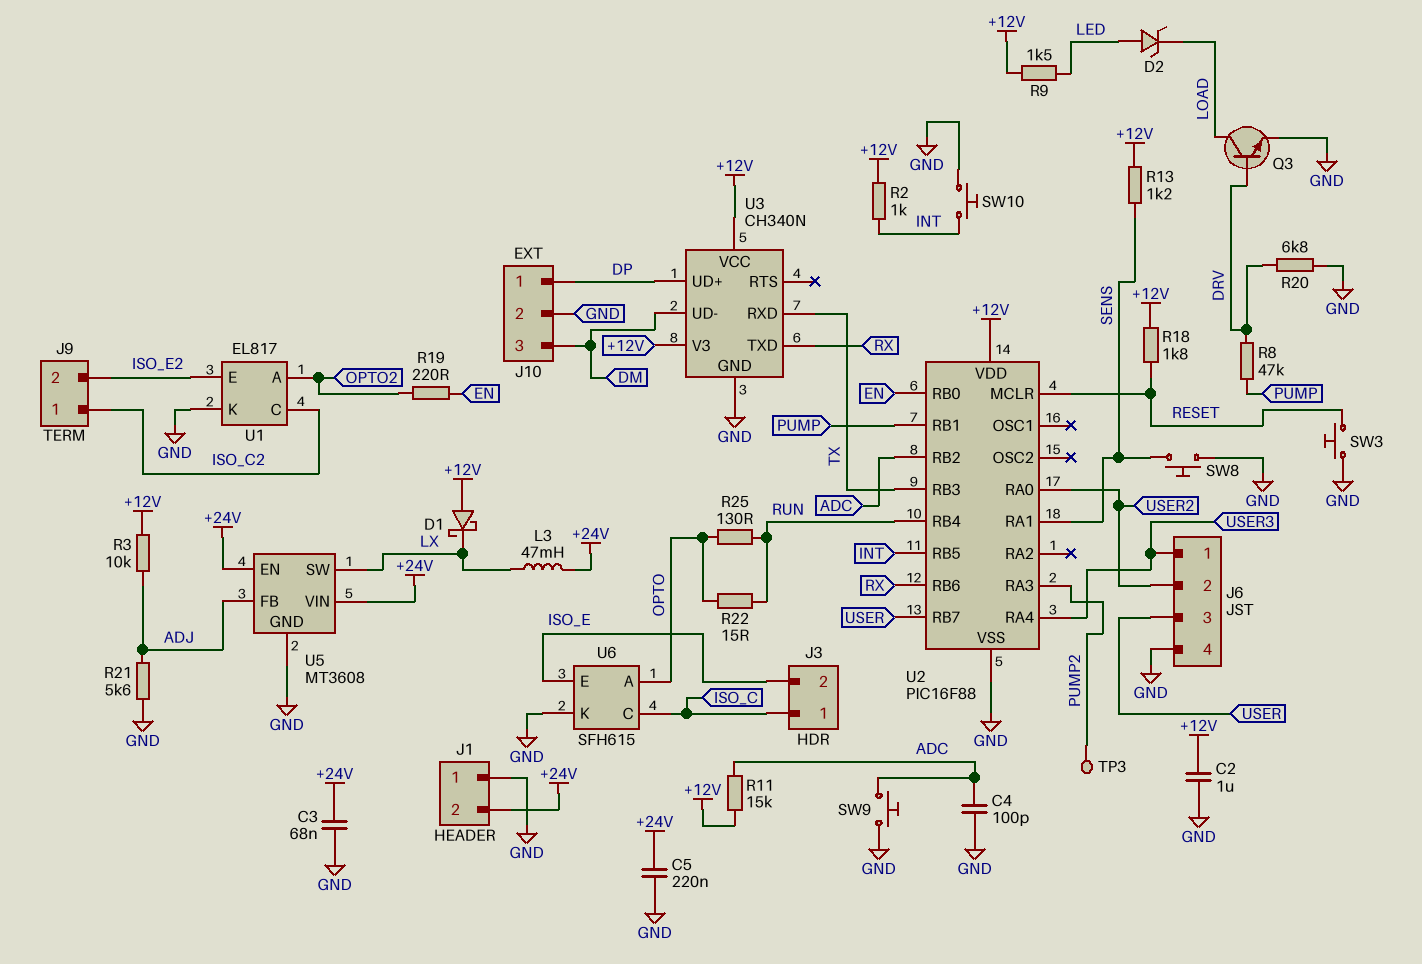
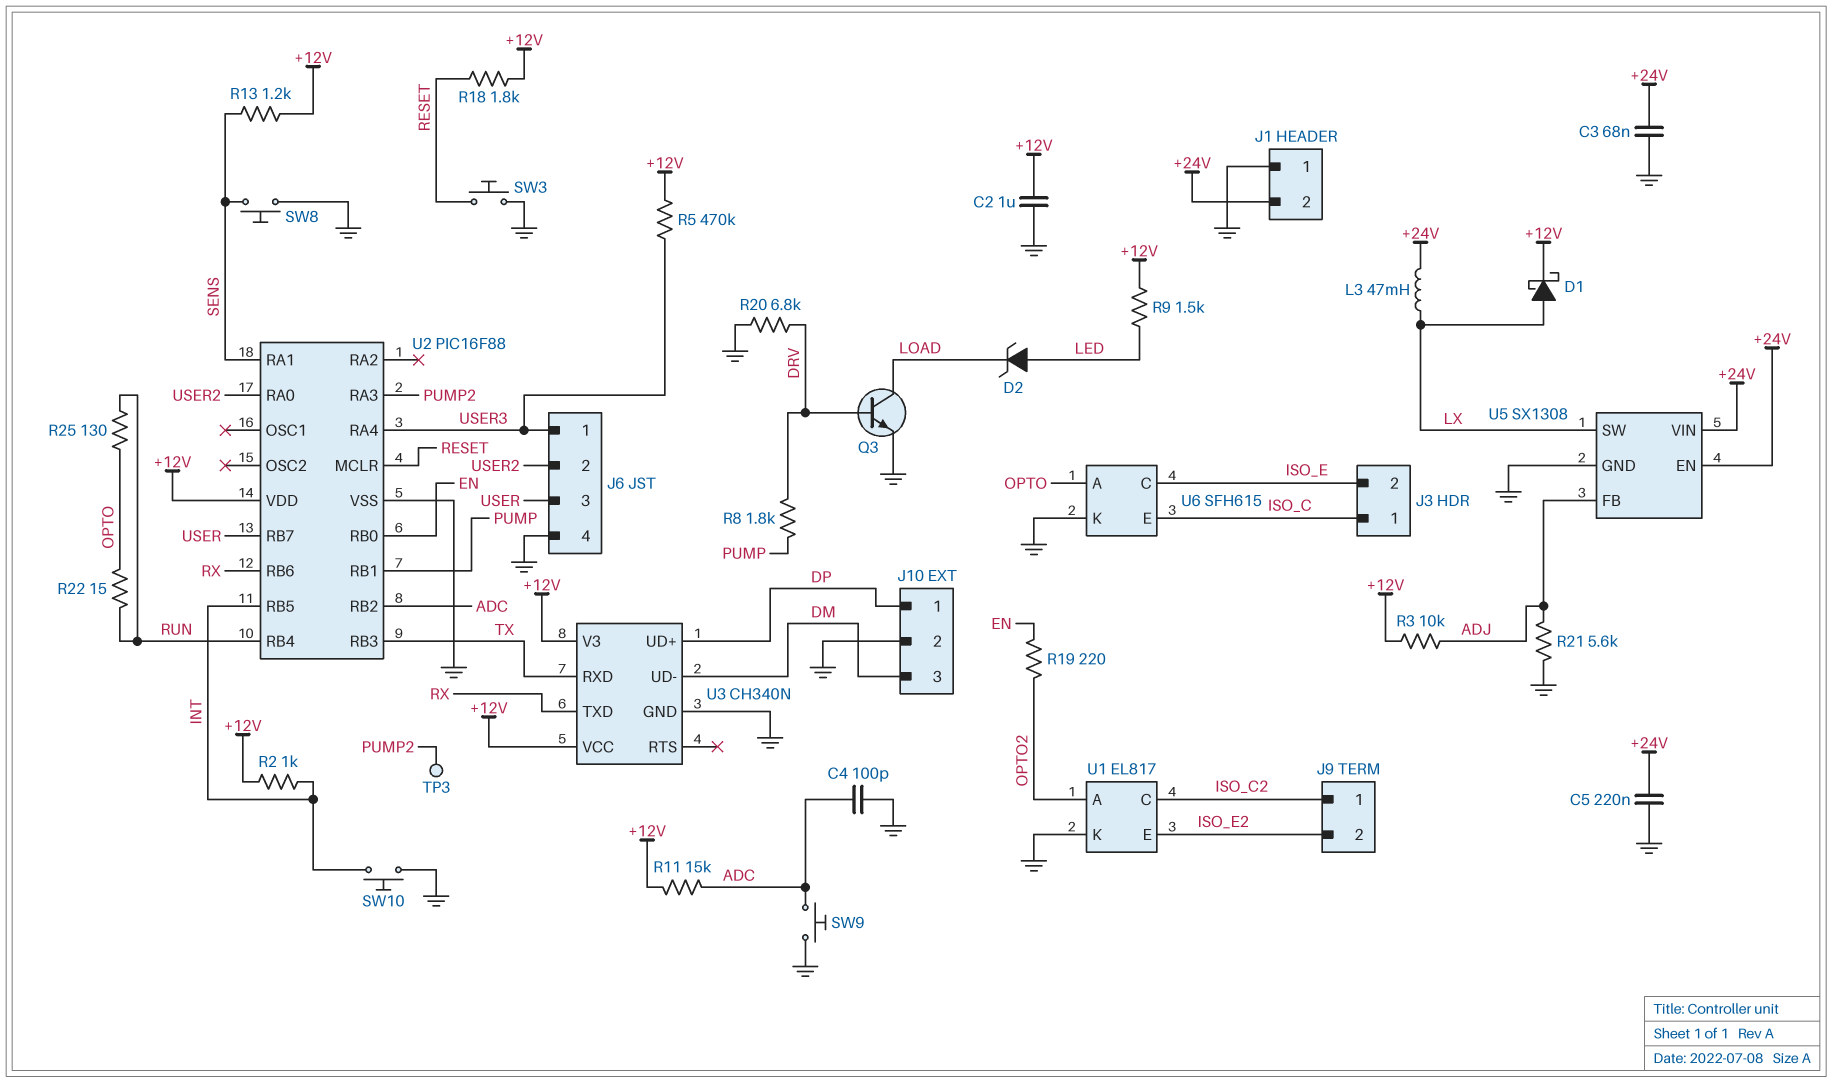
D1: schottky (A +12V, K LX) -> schottky (A LX, K +12V)
R5: none -> 470k (+12V, USER3)
R8: 47k (DRV, PUMP) -> 1.8k (DRV, PUMP)
U5: MT3608 -> SX1308
U6 pin C: ISO_C -> ISO_E
U6 pin E: ISO_E -> ISO_C

